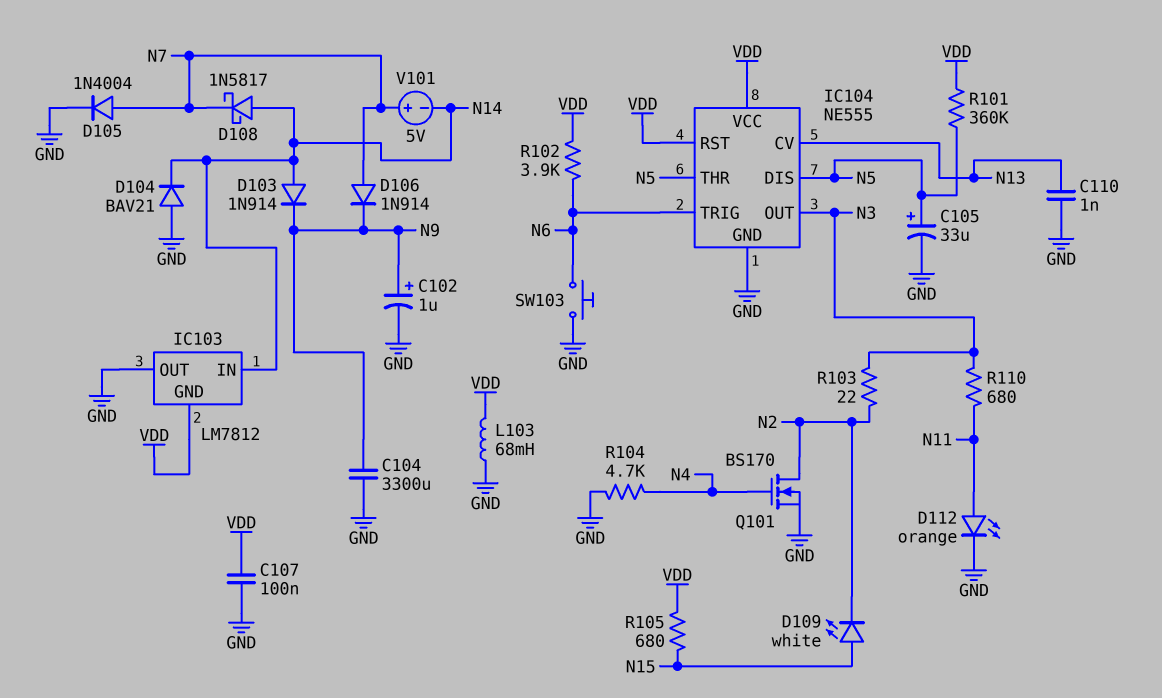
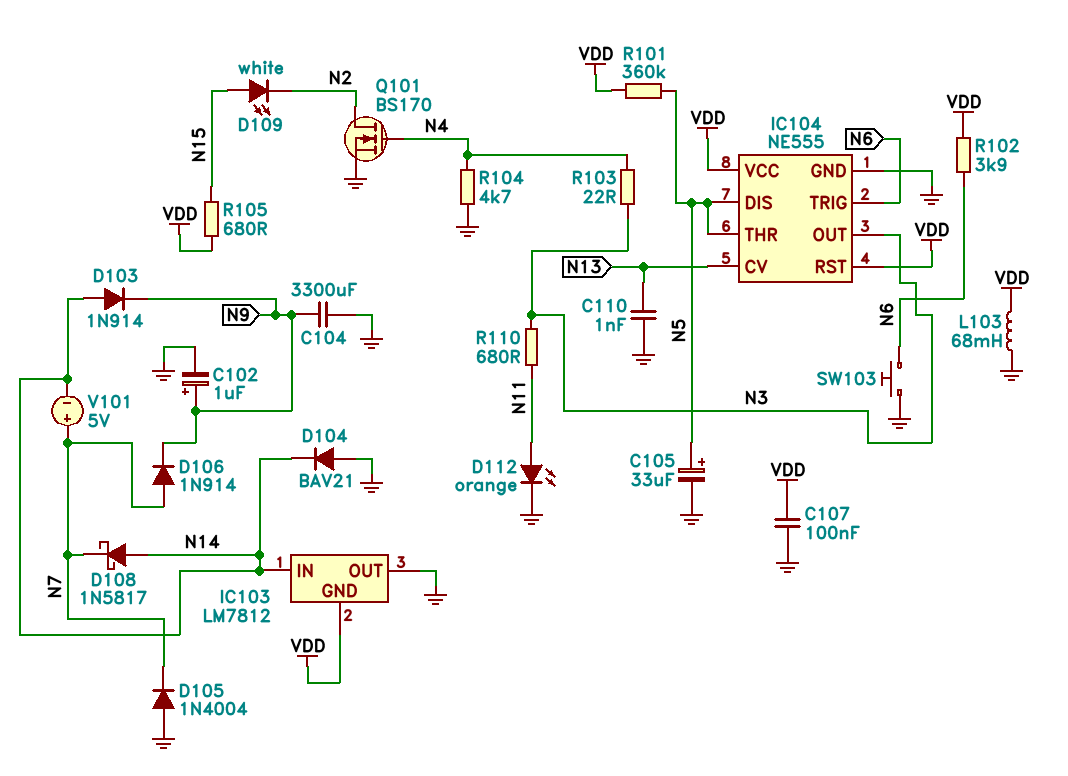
D105: diode 1N4004 (A N7, K GND) -> diode 1N4004 (A GND, K N7)
R103: 22 (N2, N3) -> 22 (N3, N4)

